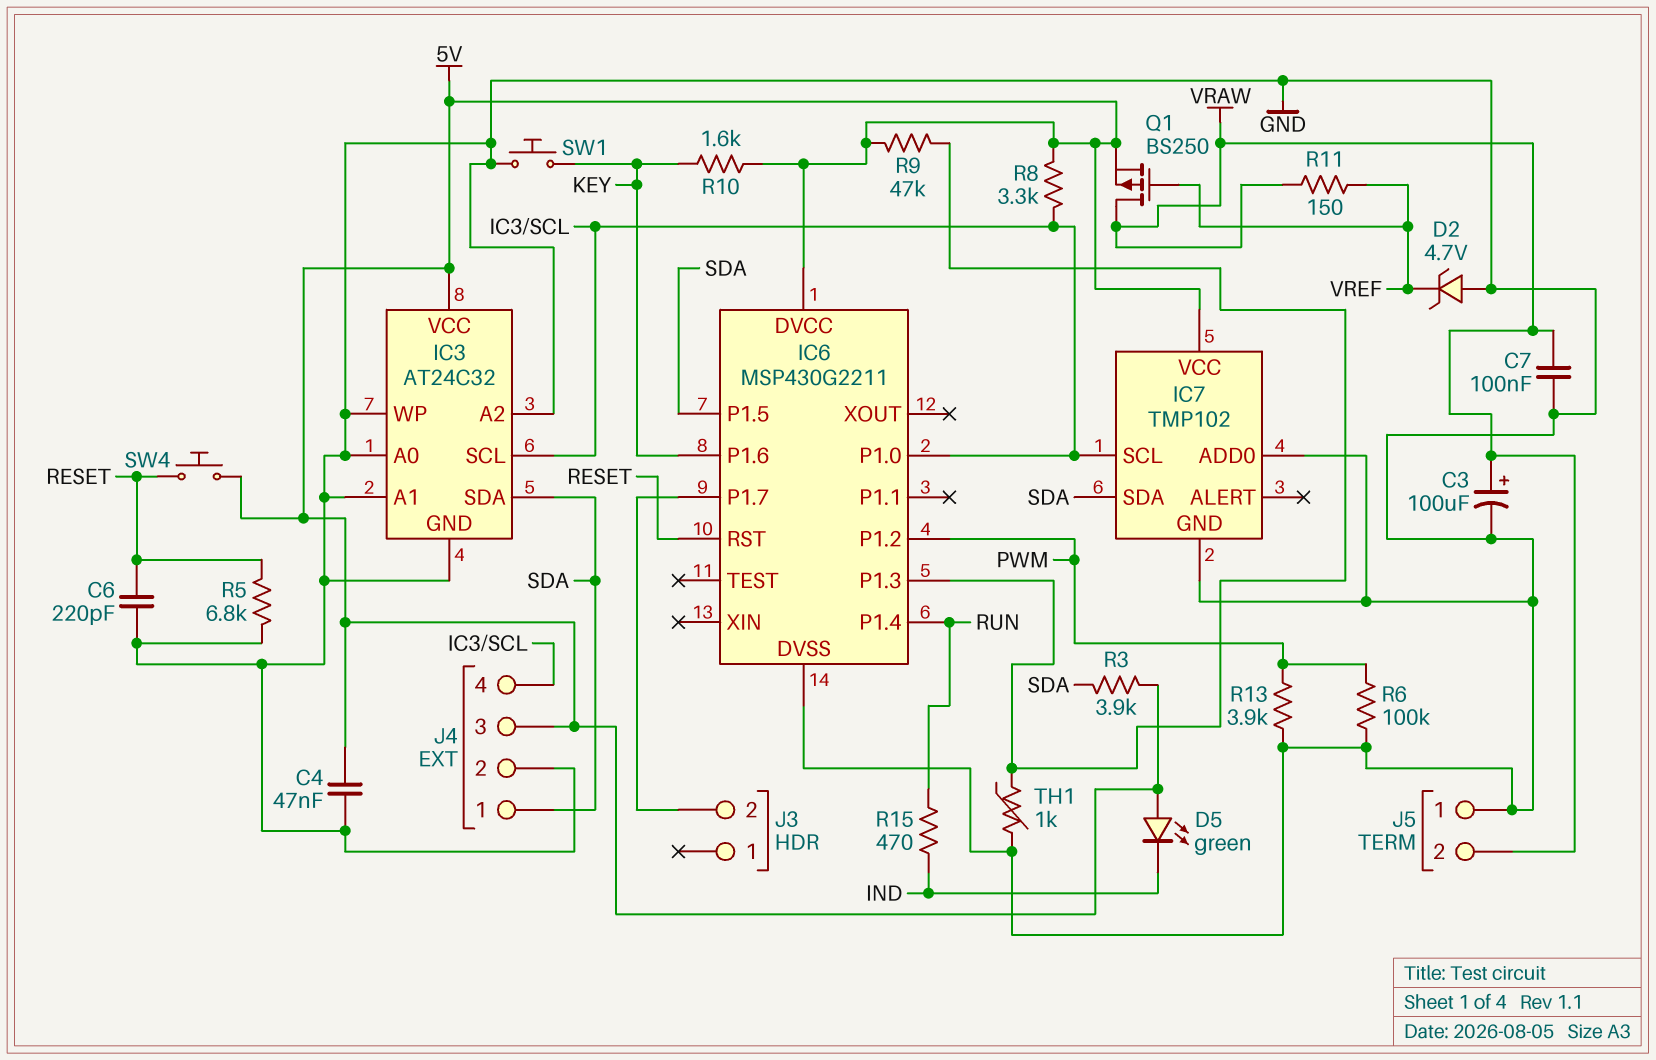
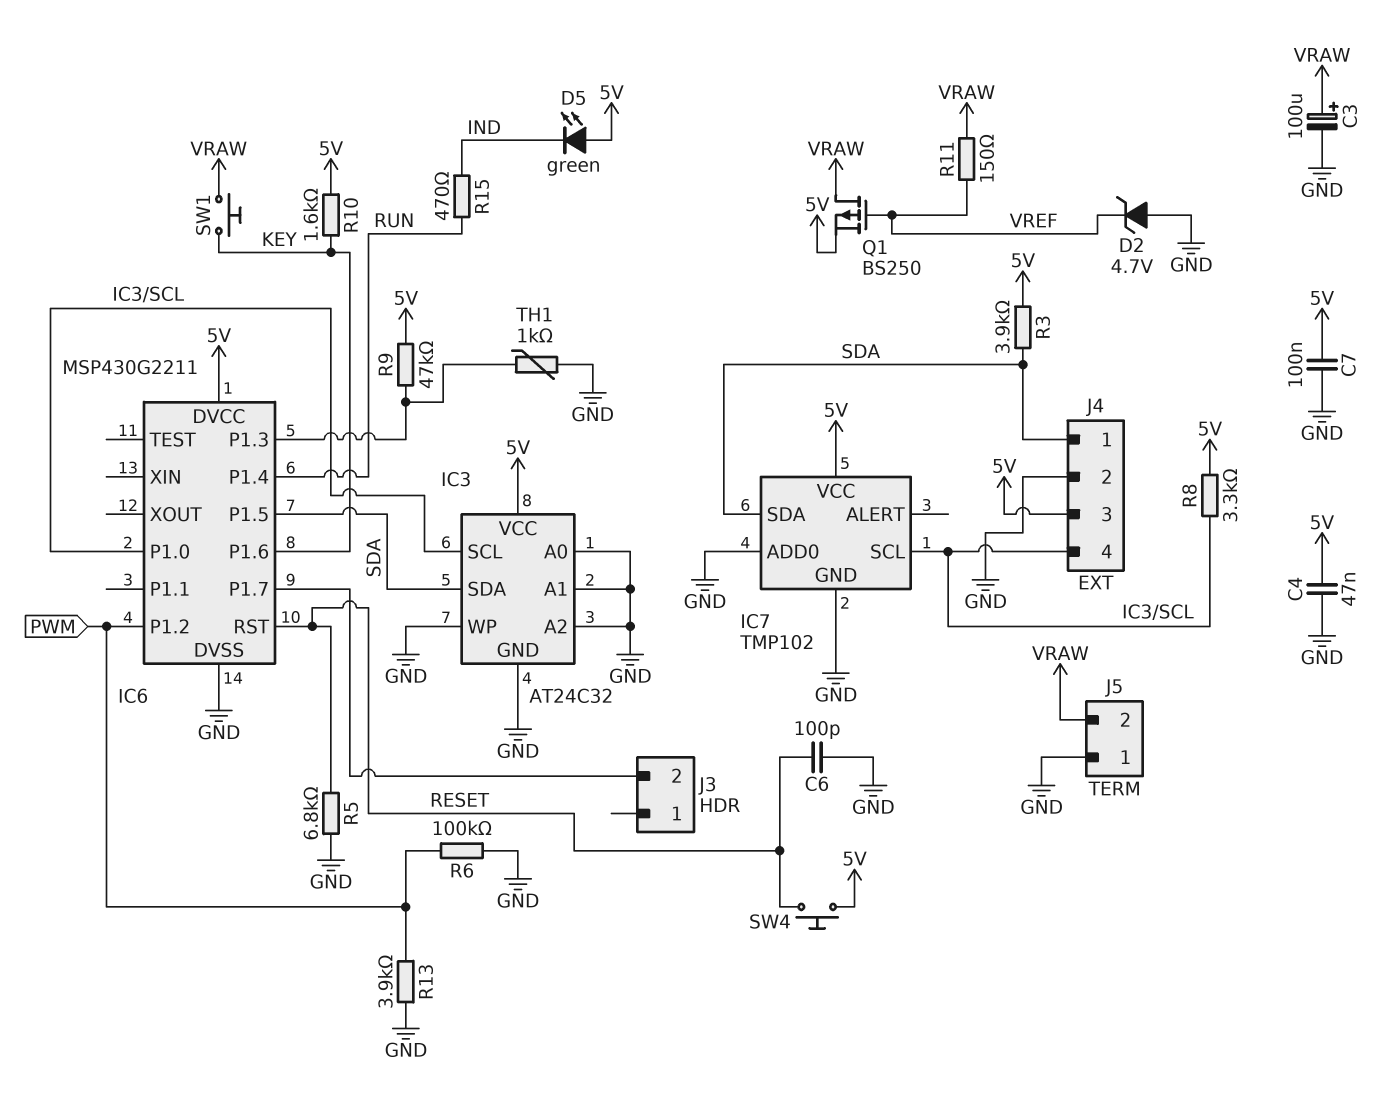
C6: 220pF (GND, RESET) -> 100pF (GND, RESET)
C7: 100nF (GND, VRAW) -> 100nF (5V, GND)
SW1: button (GND, KEY) -> button (KEY, VRAW)

